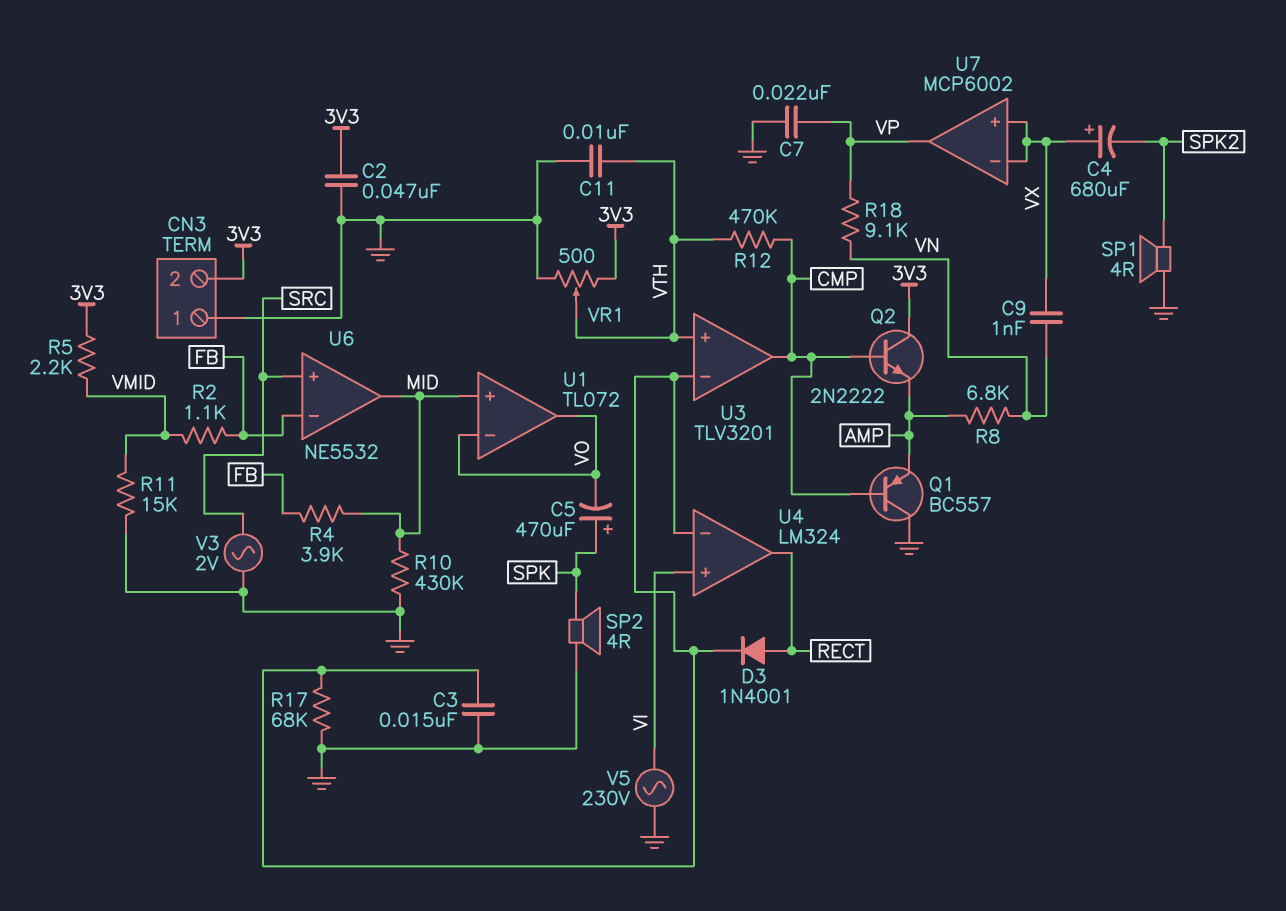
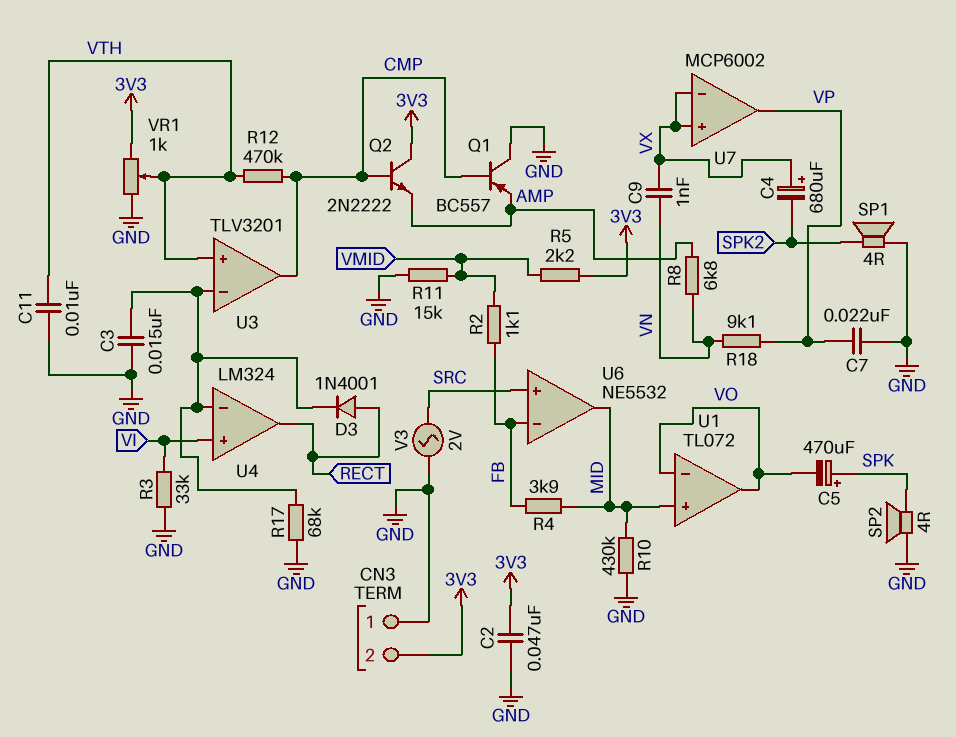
R3: none -> 33k (GND, VI)
V5: AC 230V (GND, VI) -> none
VR1: 500 (3V3, GND, wiper VTH) -> 1k (3V3, GND, wiper VTH)

